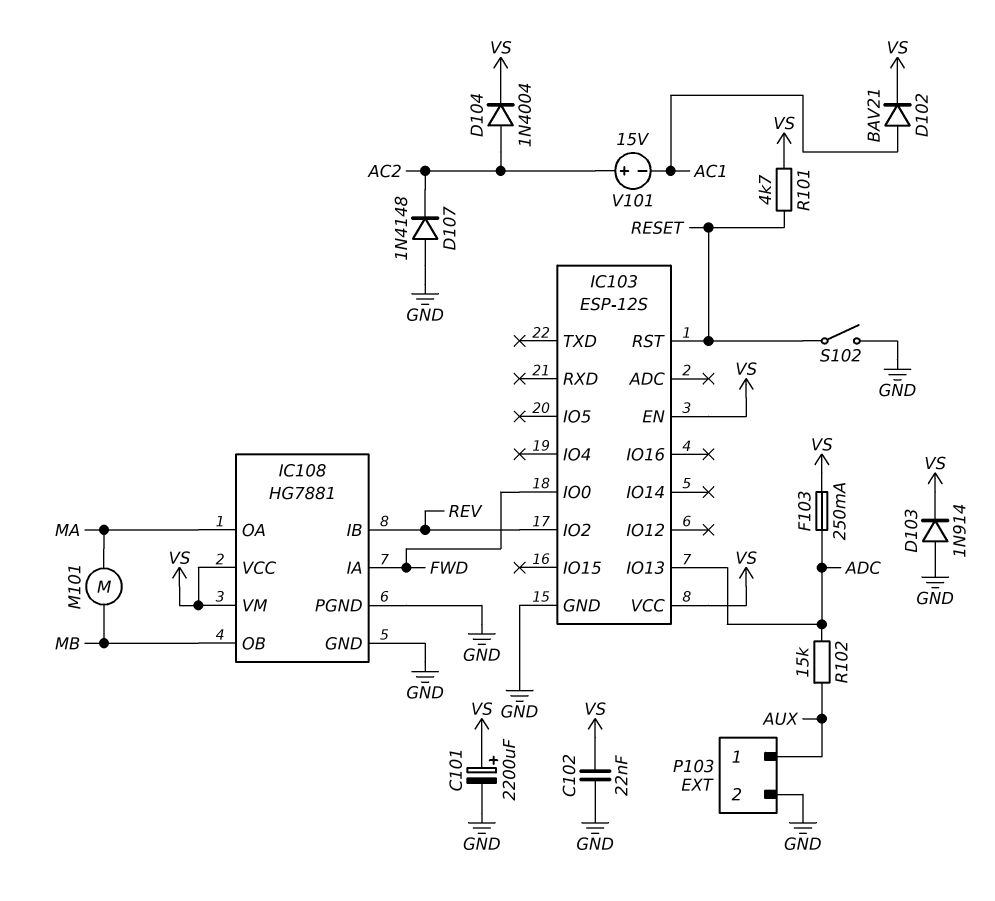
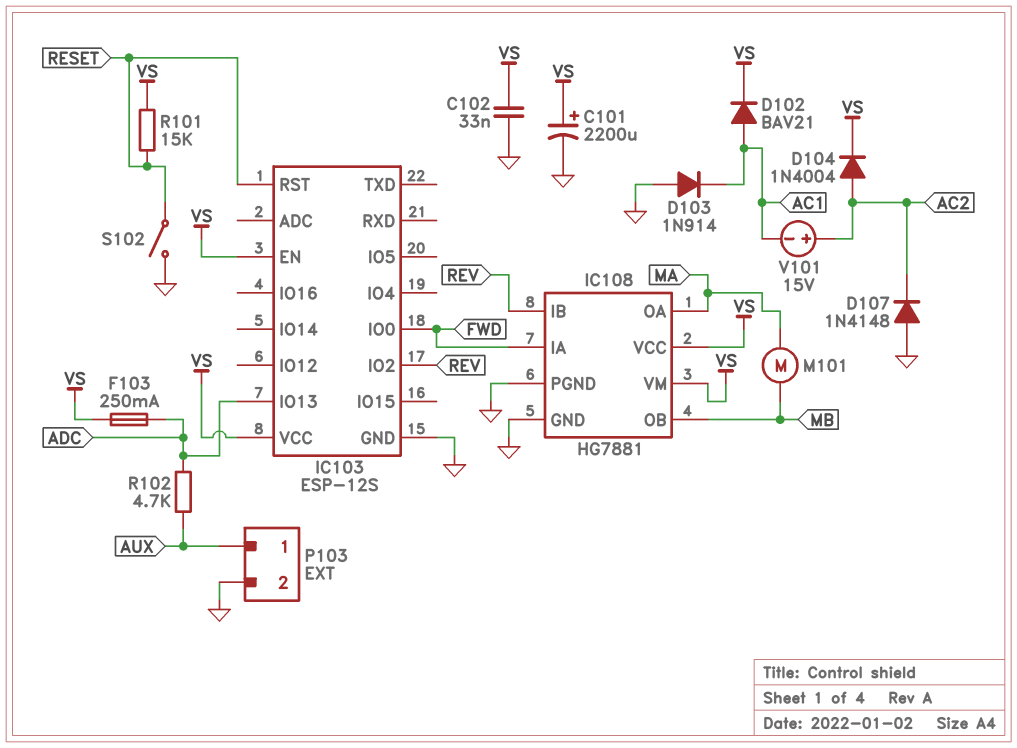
C102: 22nF (GND, VS) -> 33nF (GND, VS)
D103: diode 1N914 (A GND, K VS) -> diode 1N914 (A GND, K AC1)
R101: 4.7k (RESET, VS) -> 15k (RESET, VS)
R102: 15k (ADC, AUX) -> 4.7k (ADC, AUX)

